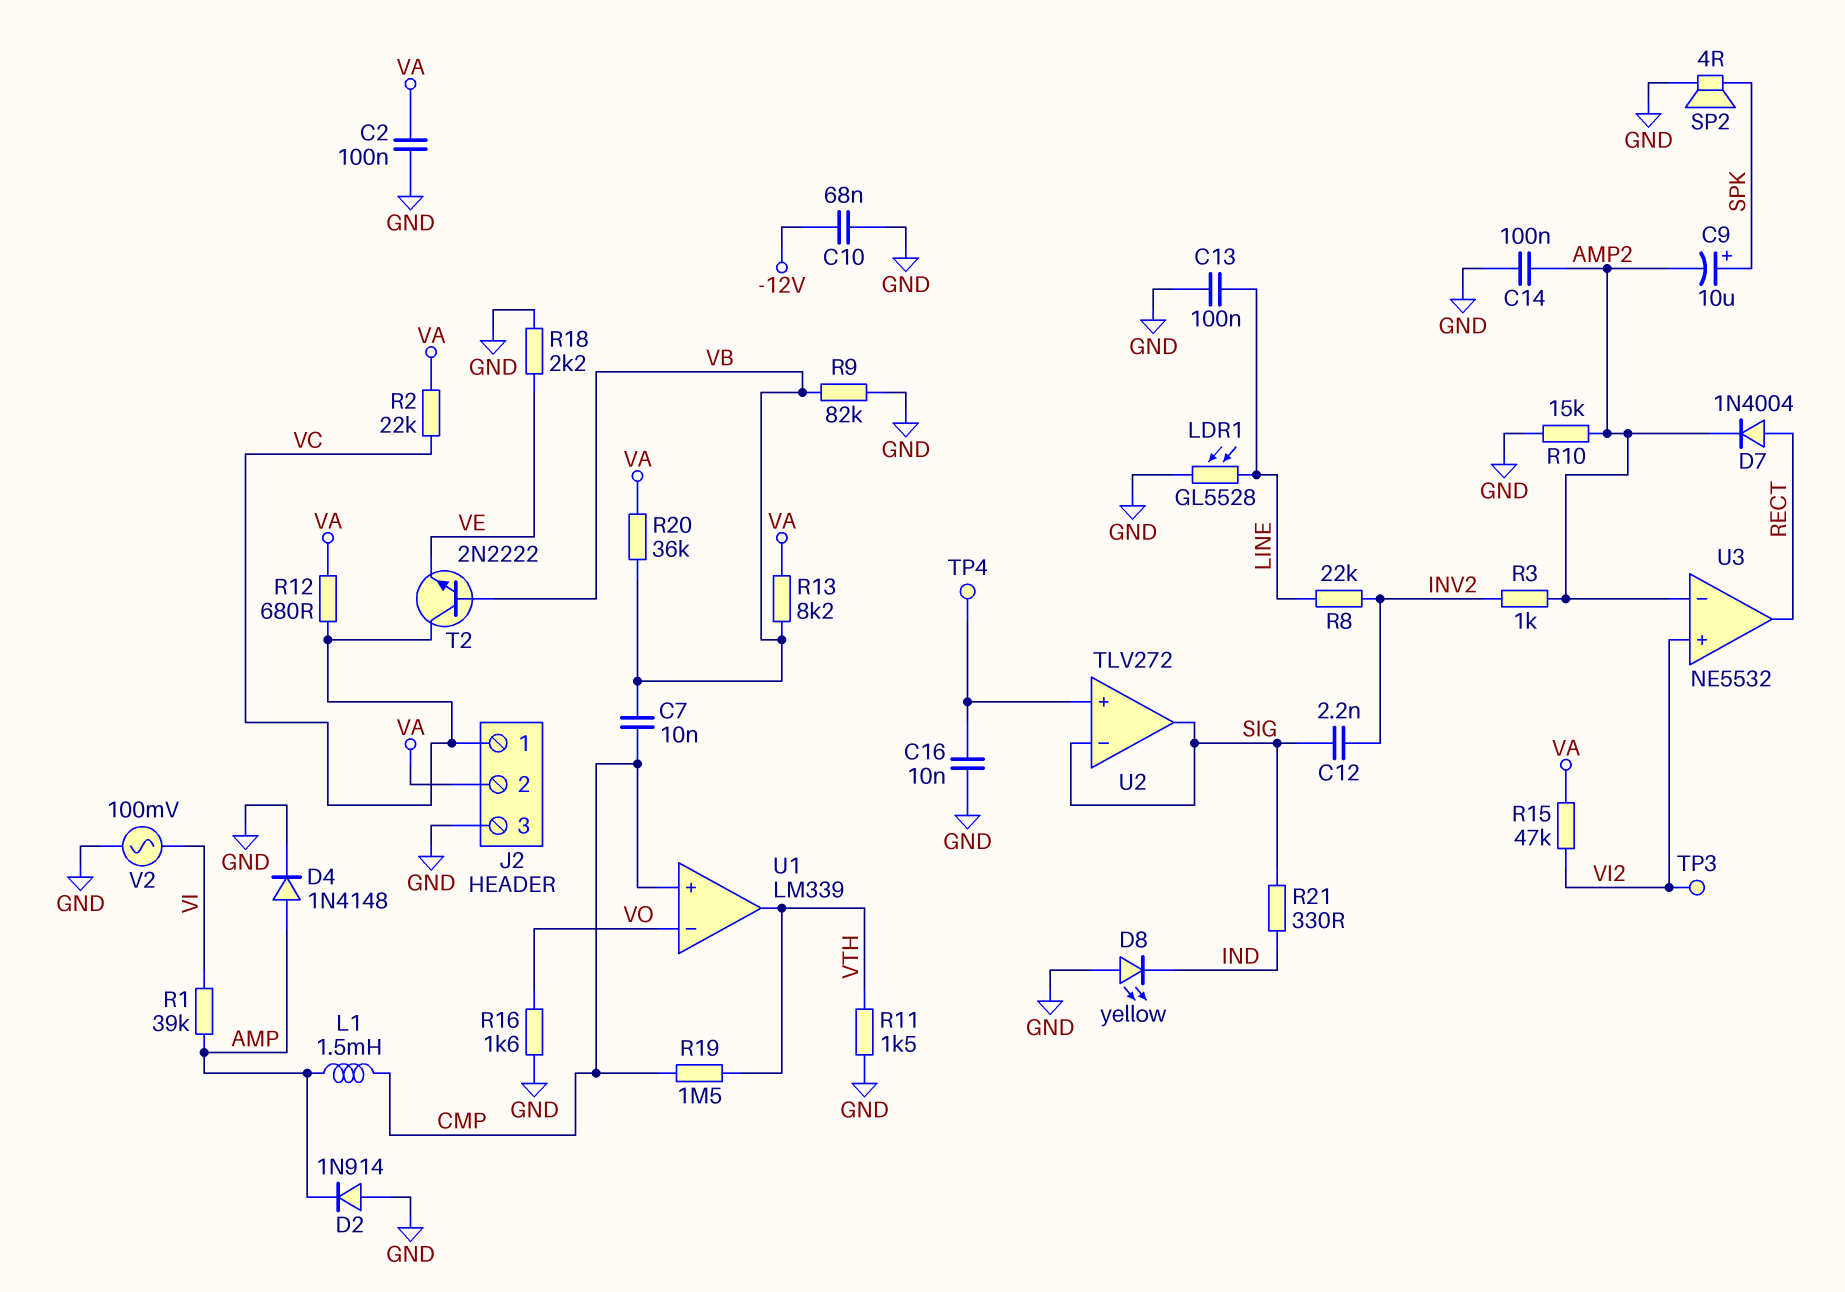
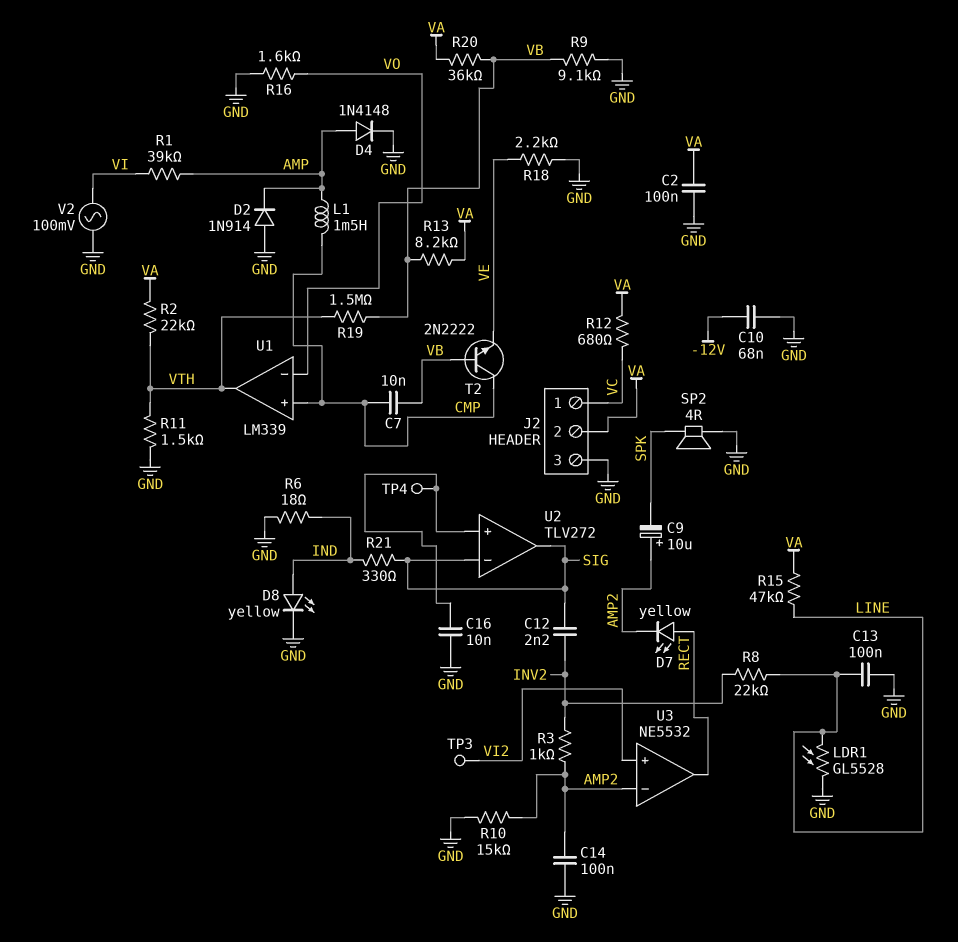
C9: 10uF (plus SPK, minus AMP2) -> 10uF (plus AMP2, minus SPK)
D7: diode 1N4004 (A RECT, K AMP2) -> LED yellow (A RECT, K AMP2)
D8: LED yellow (A GND, K IND) -> LED yellow (A IND, K GND)
R2: 22k (VA, VC) -> 22k (VA, VTH)
R6: none -> 18 (GND, IND)
R9: 82k (GND, VB) -> 9.1k (GND, VB)
R15: 47k (VA, VI2) -> 47k (LINE, VA)
R19: 1.5M (CMP, VTH) -> 1.5M (VB, VTH)
T2: NPN 2N2222 (B VB, C VC, E VE) -> NPN 2N2222 (B VB, C CMP, E VE)

